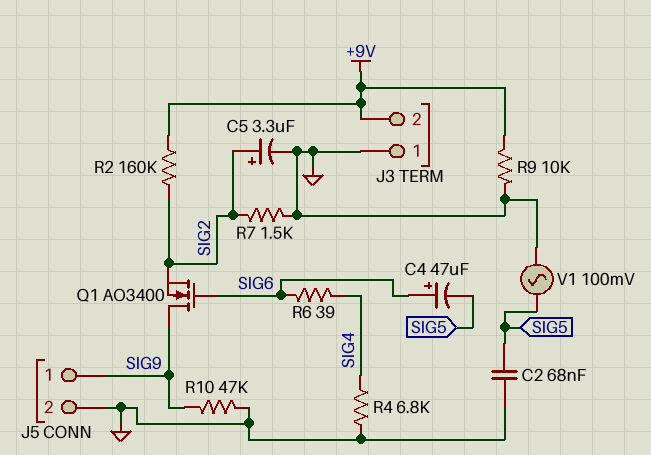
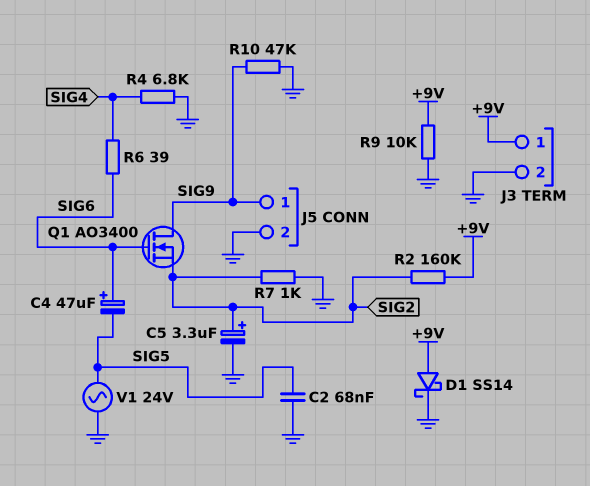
D1: none -> schottky SS14 (A +9V, K GND)
J3 pin 1: GND -> +9V
J3 pin 2: +9V -> GND
R7: 1.5k (GND, SIG2) -> 1k (GND, SIG2)
V1: AC 100mV (GND, SIG5) -> AC 24V (GND, SIG5)

